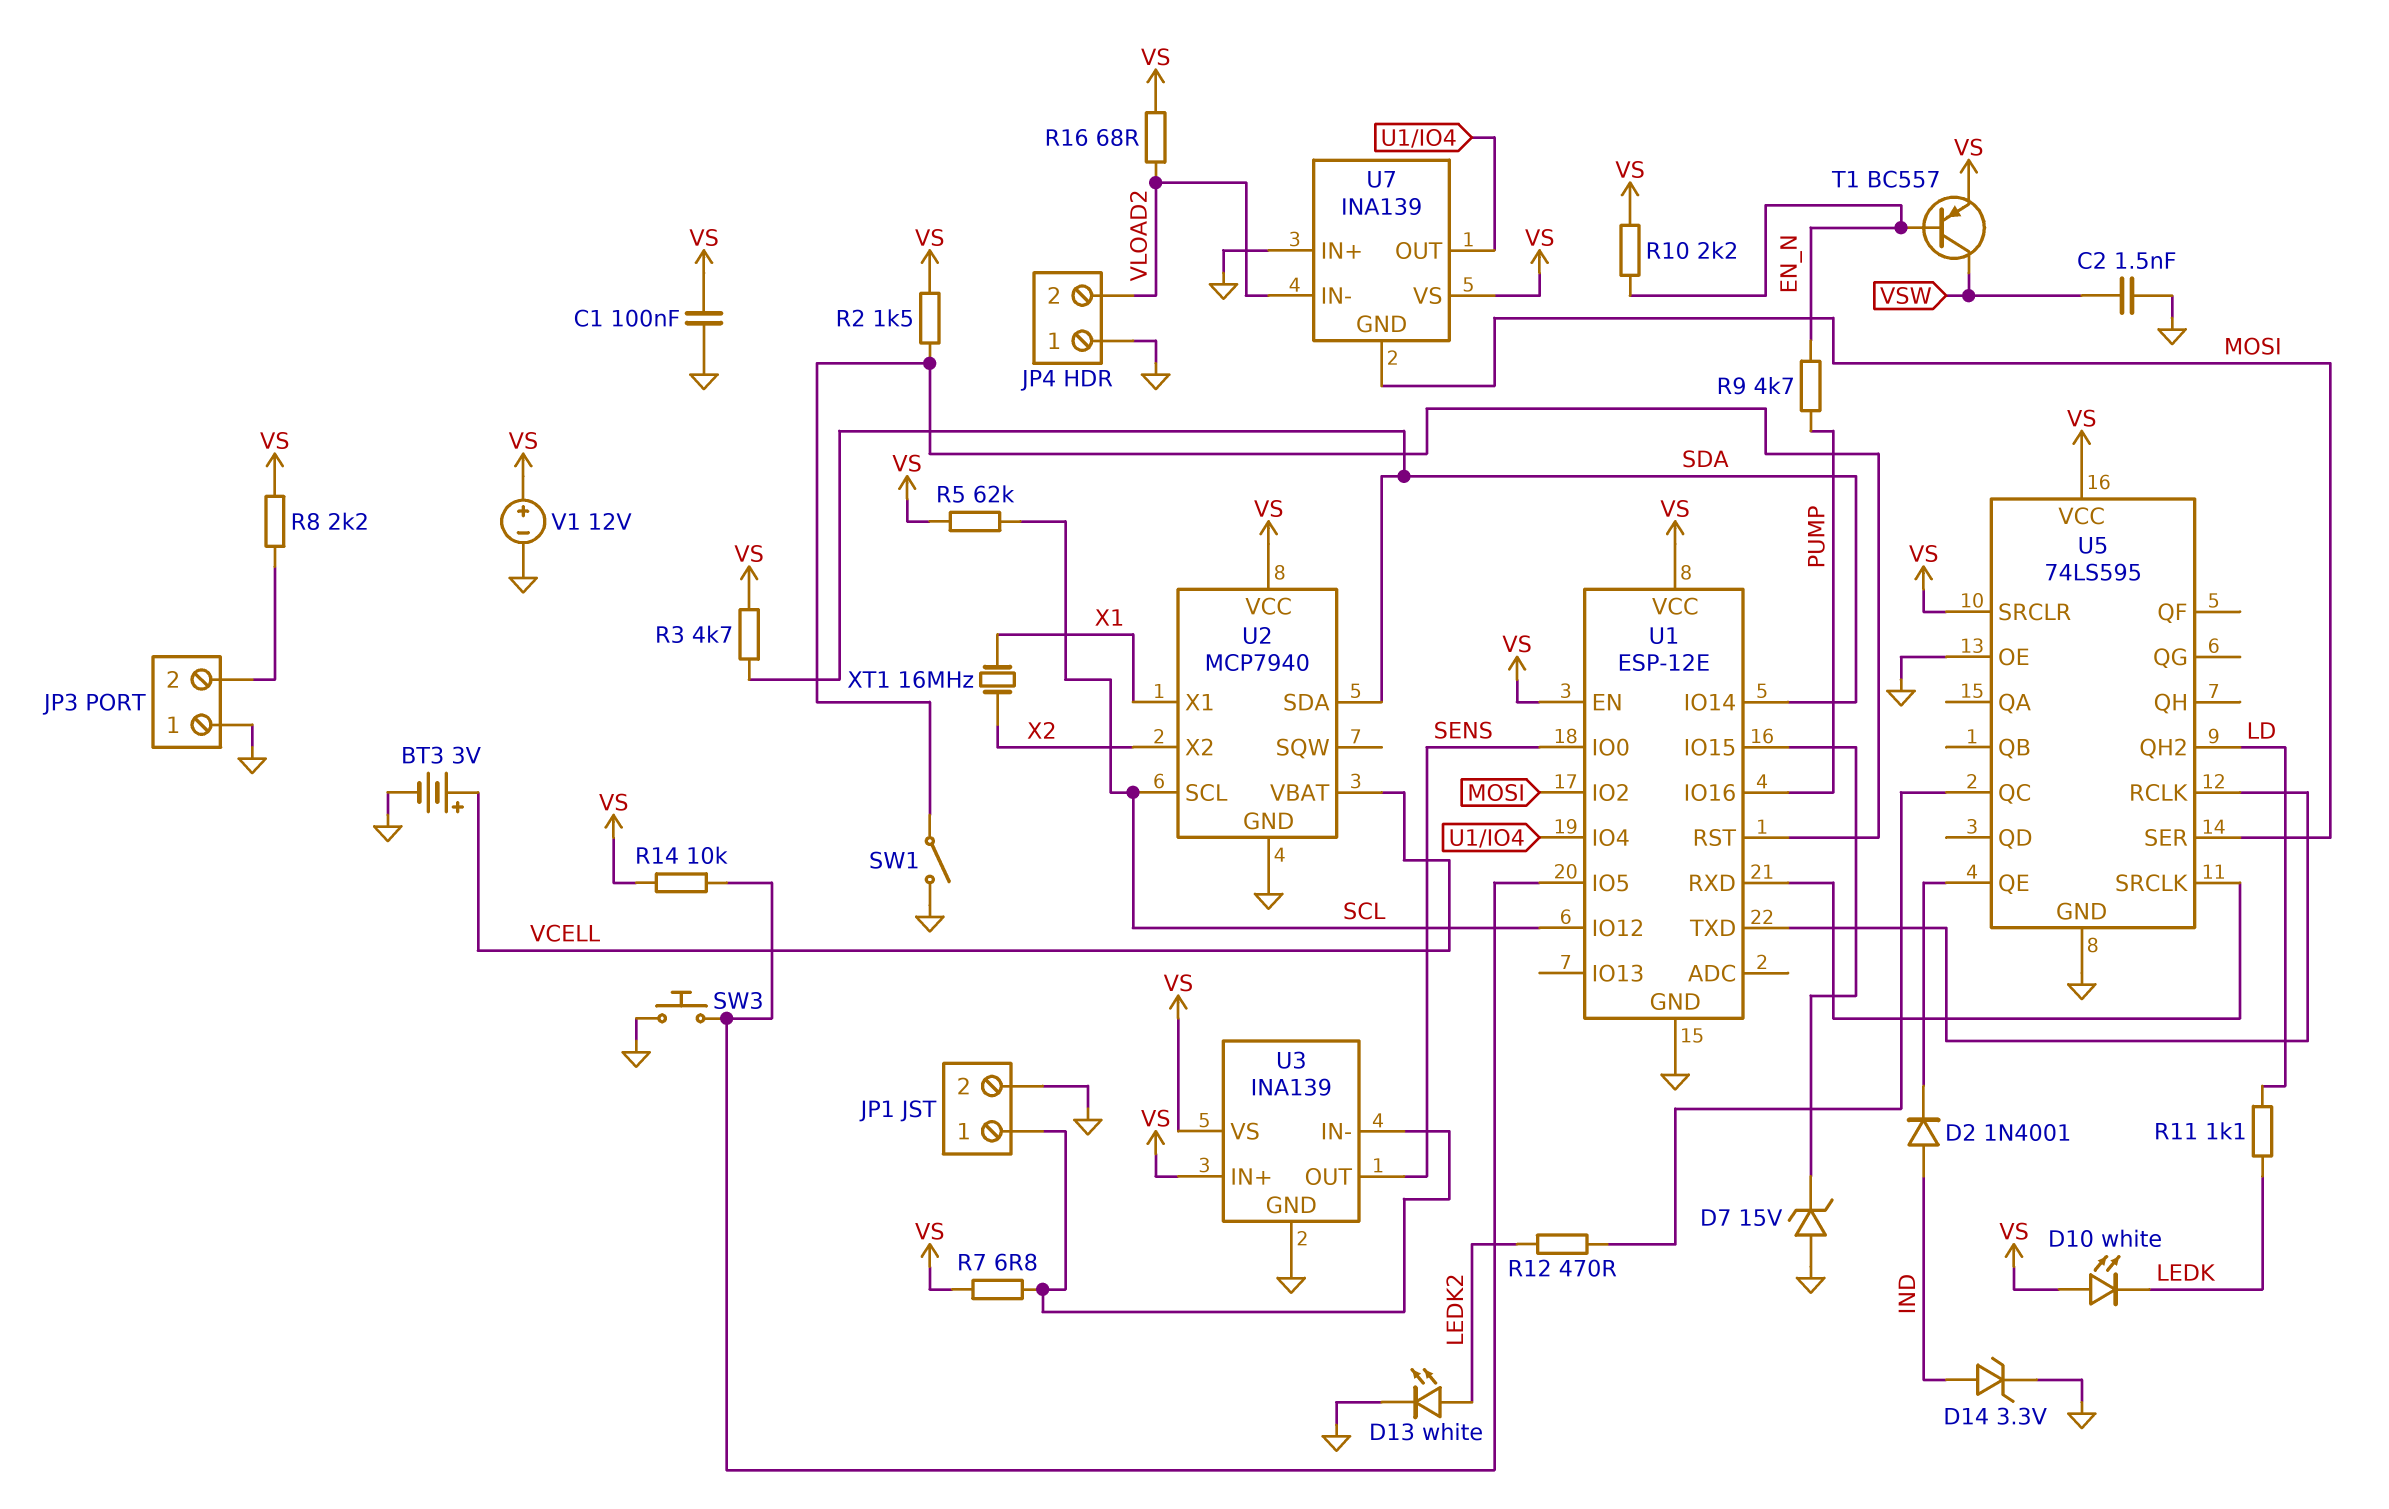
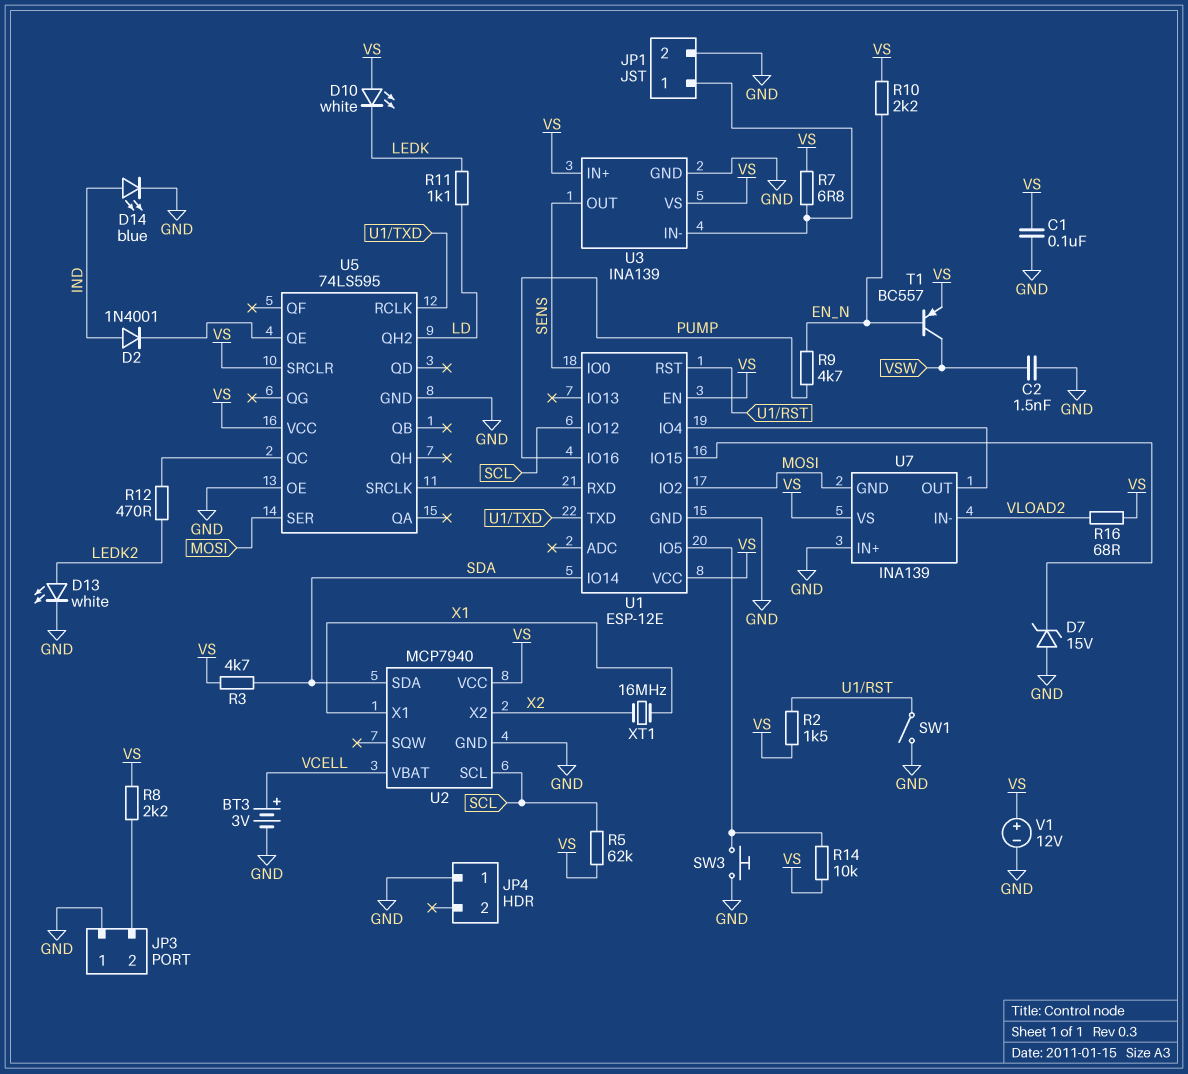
D14: zener 3.3V (A IND, K GND) -> LED blue (A IND, K GND)
JP4 pin 2: VLOAD2 -> none

